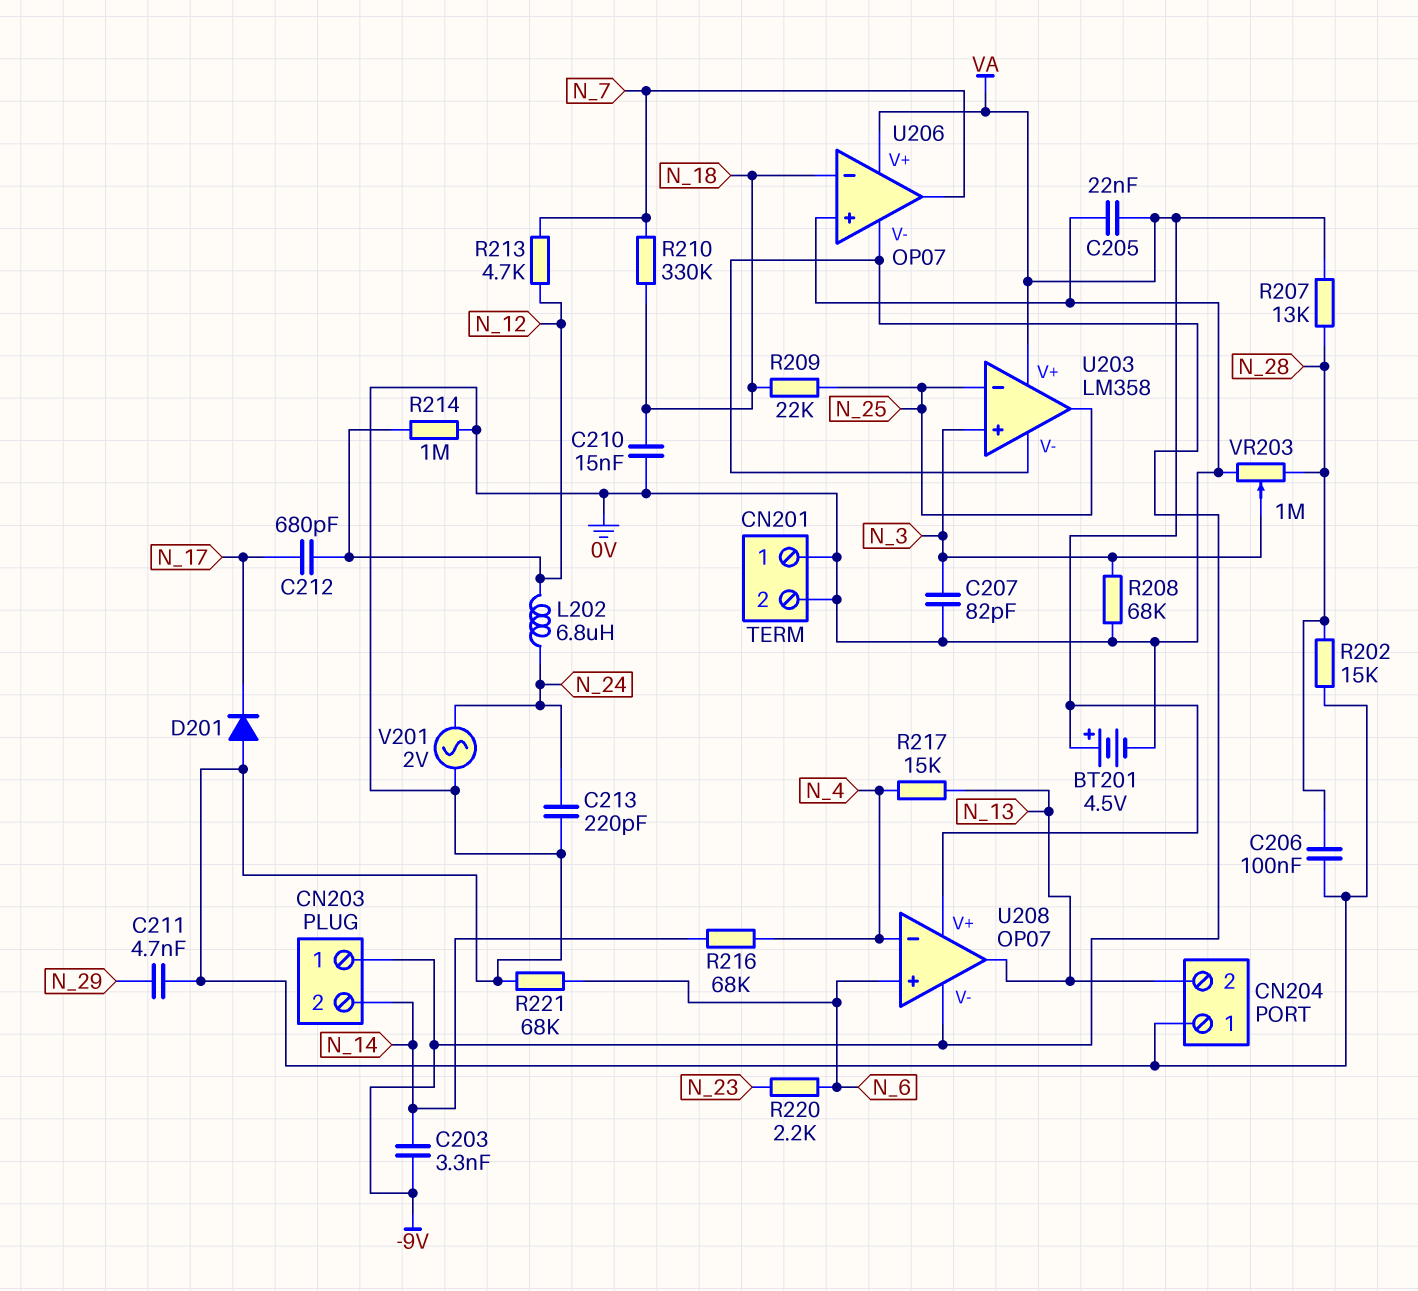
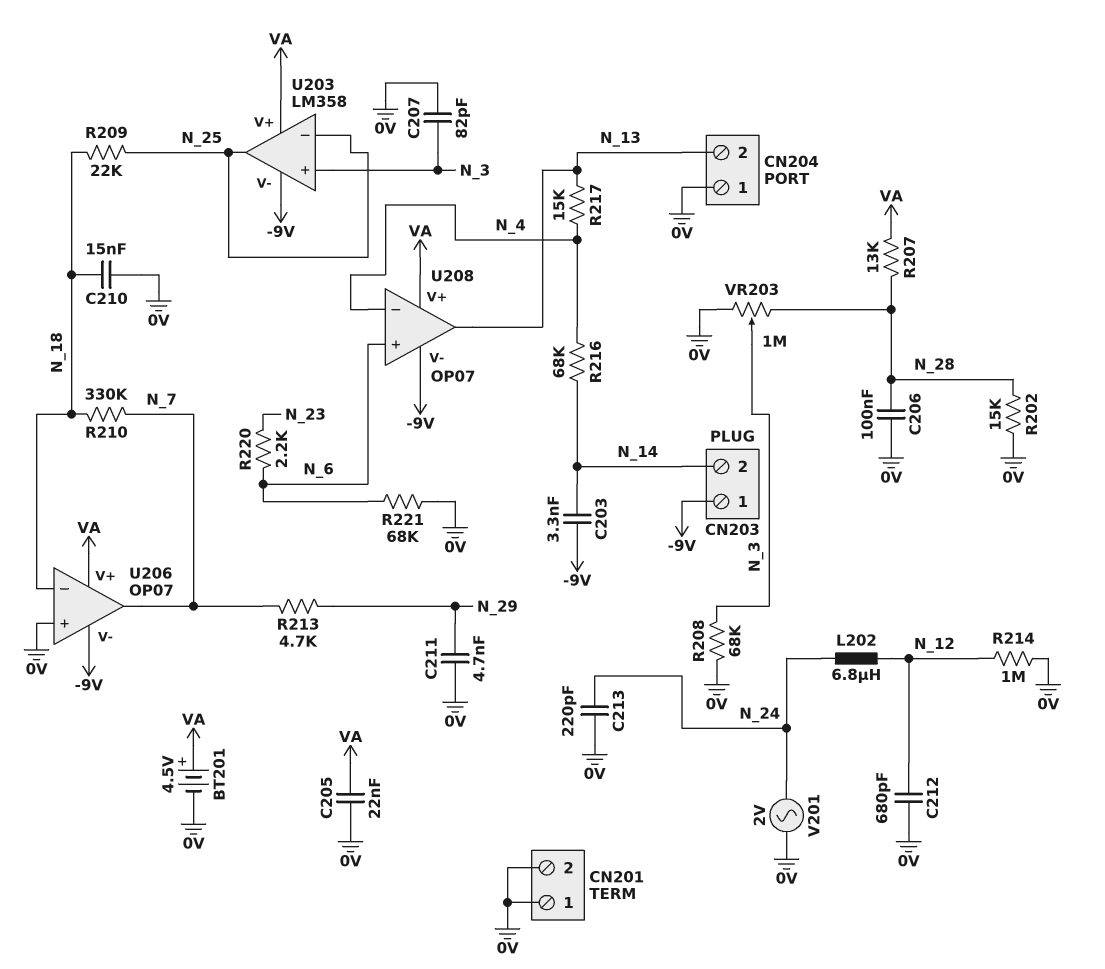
C212: 680pF (N_12, N_17) -> 680pF (0V, N_12)
D201: diode (A 0V, K N_17) -> none
R213: 4.7k (N_7, N_12) -> 4.7k (N_7, N_29)

